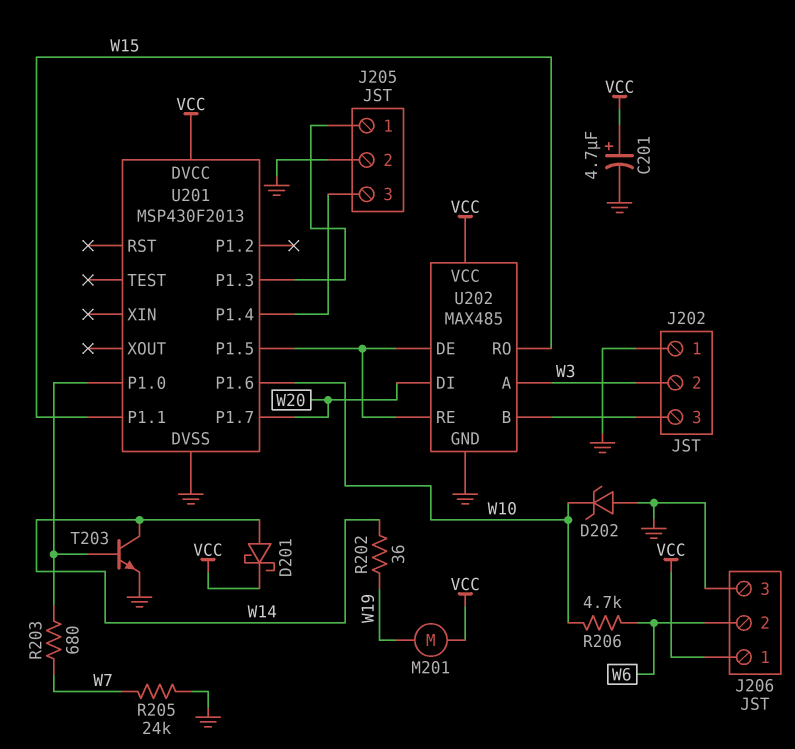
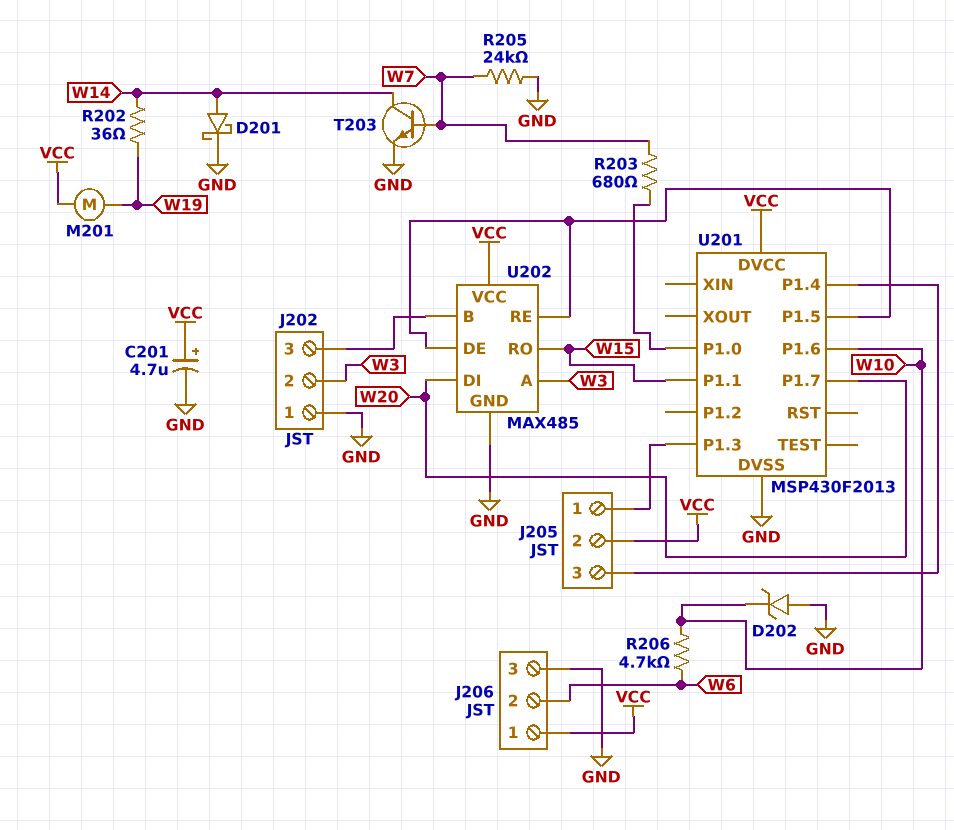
D201: schottky (A W14, K VCC) -> schottky (A W14, K GND)
J205 pin 2: GND -> VCC
T203: NPN (B U201/P1.0, C W14, E GND) -> NPN (B W7, C W14, E GND)

